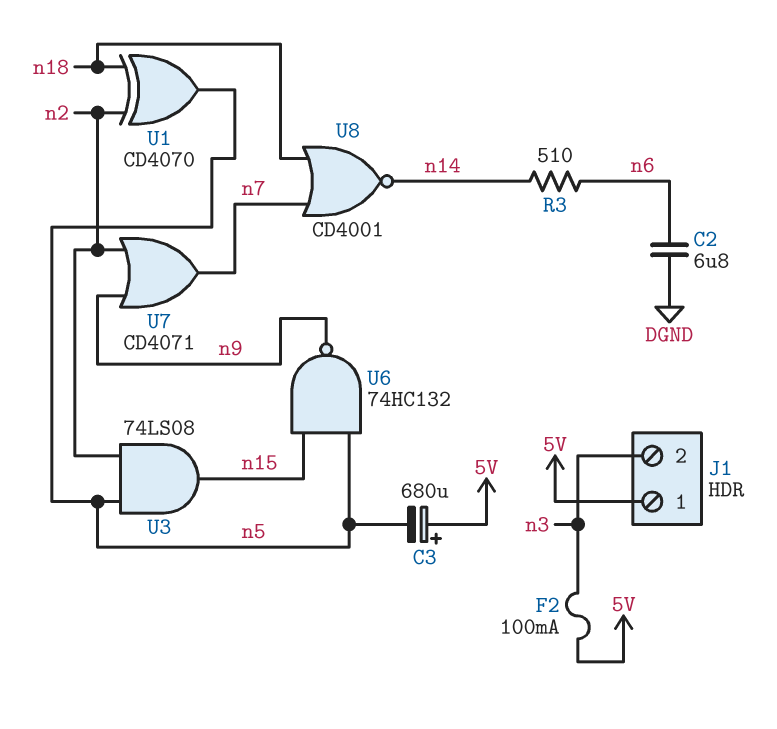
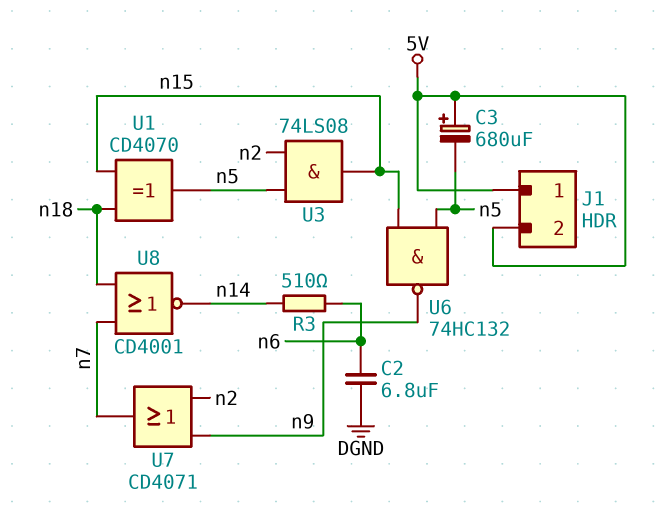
F2: 100mA (5V, n3) -> none
J1 pin 2: n3 -> 5V
U1: XOR CD4070 (in n2, in n18, out n5) -> XOR CD4070 (in n15, in n18, out n5)

